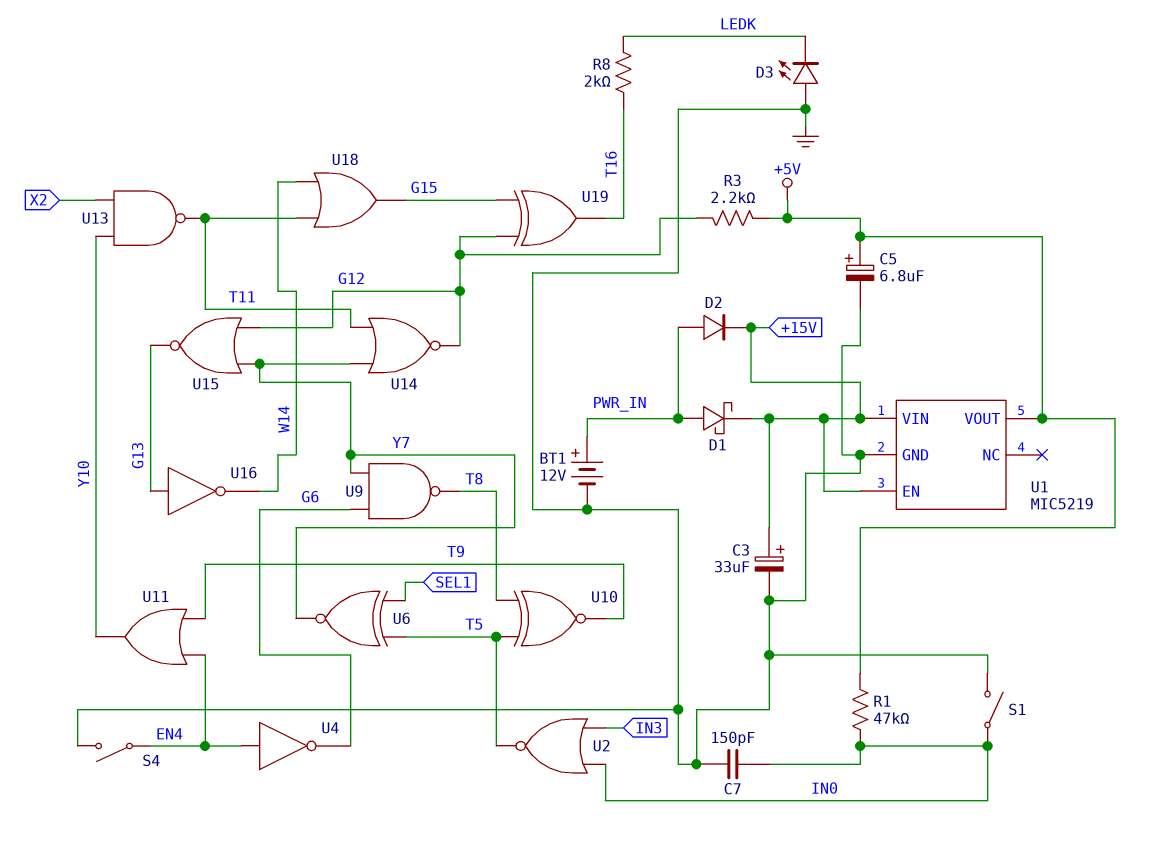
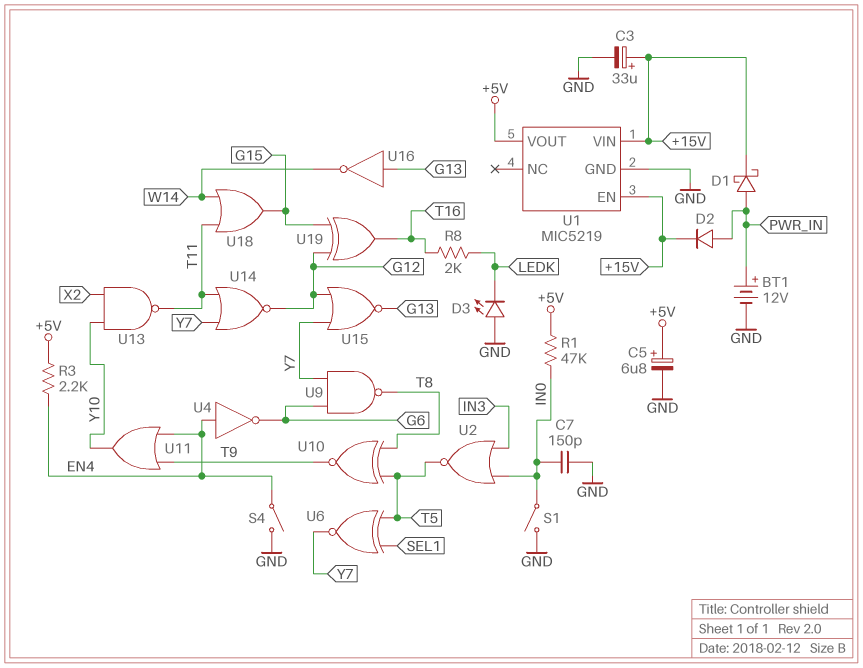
R3: 2.2k (+5V, G12) -> 2.2k (+5V, EN4)

